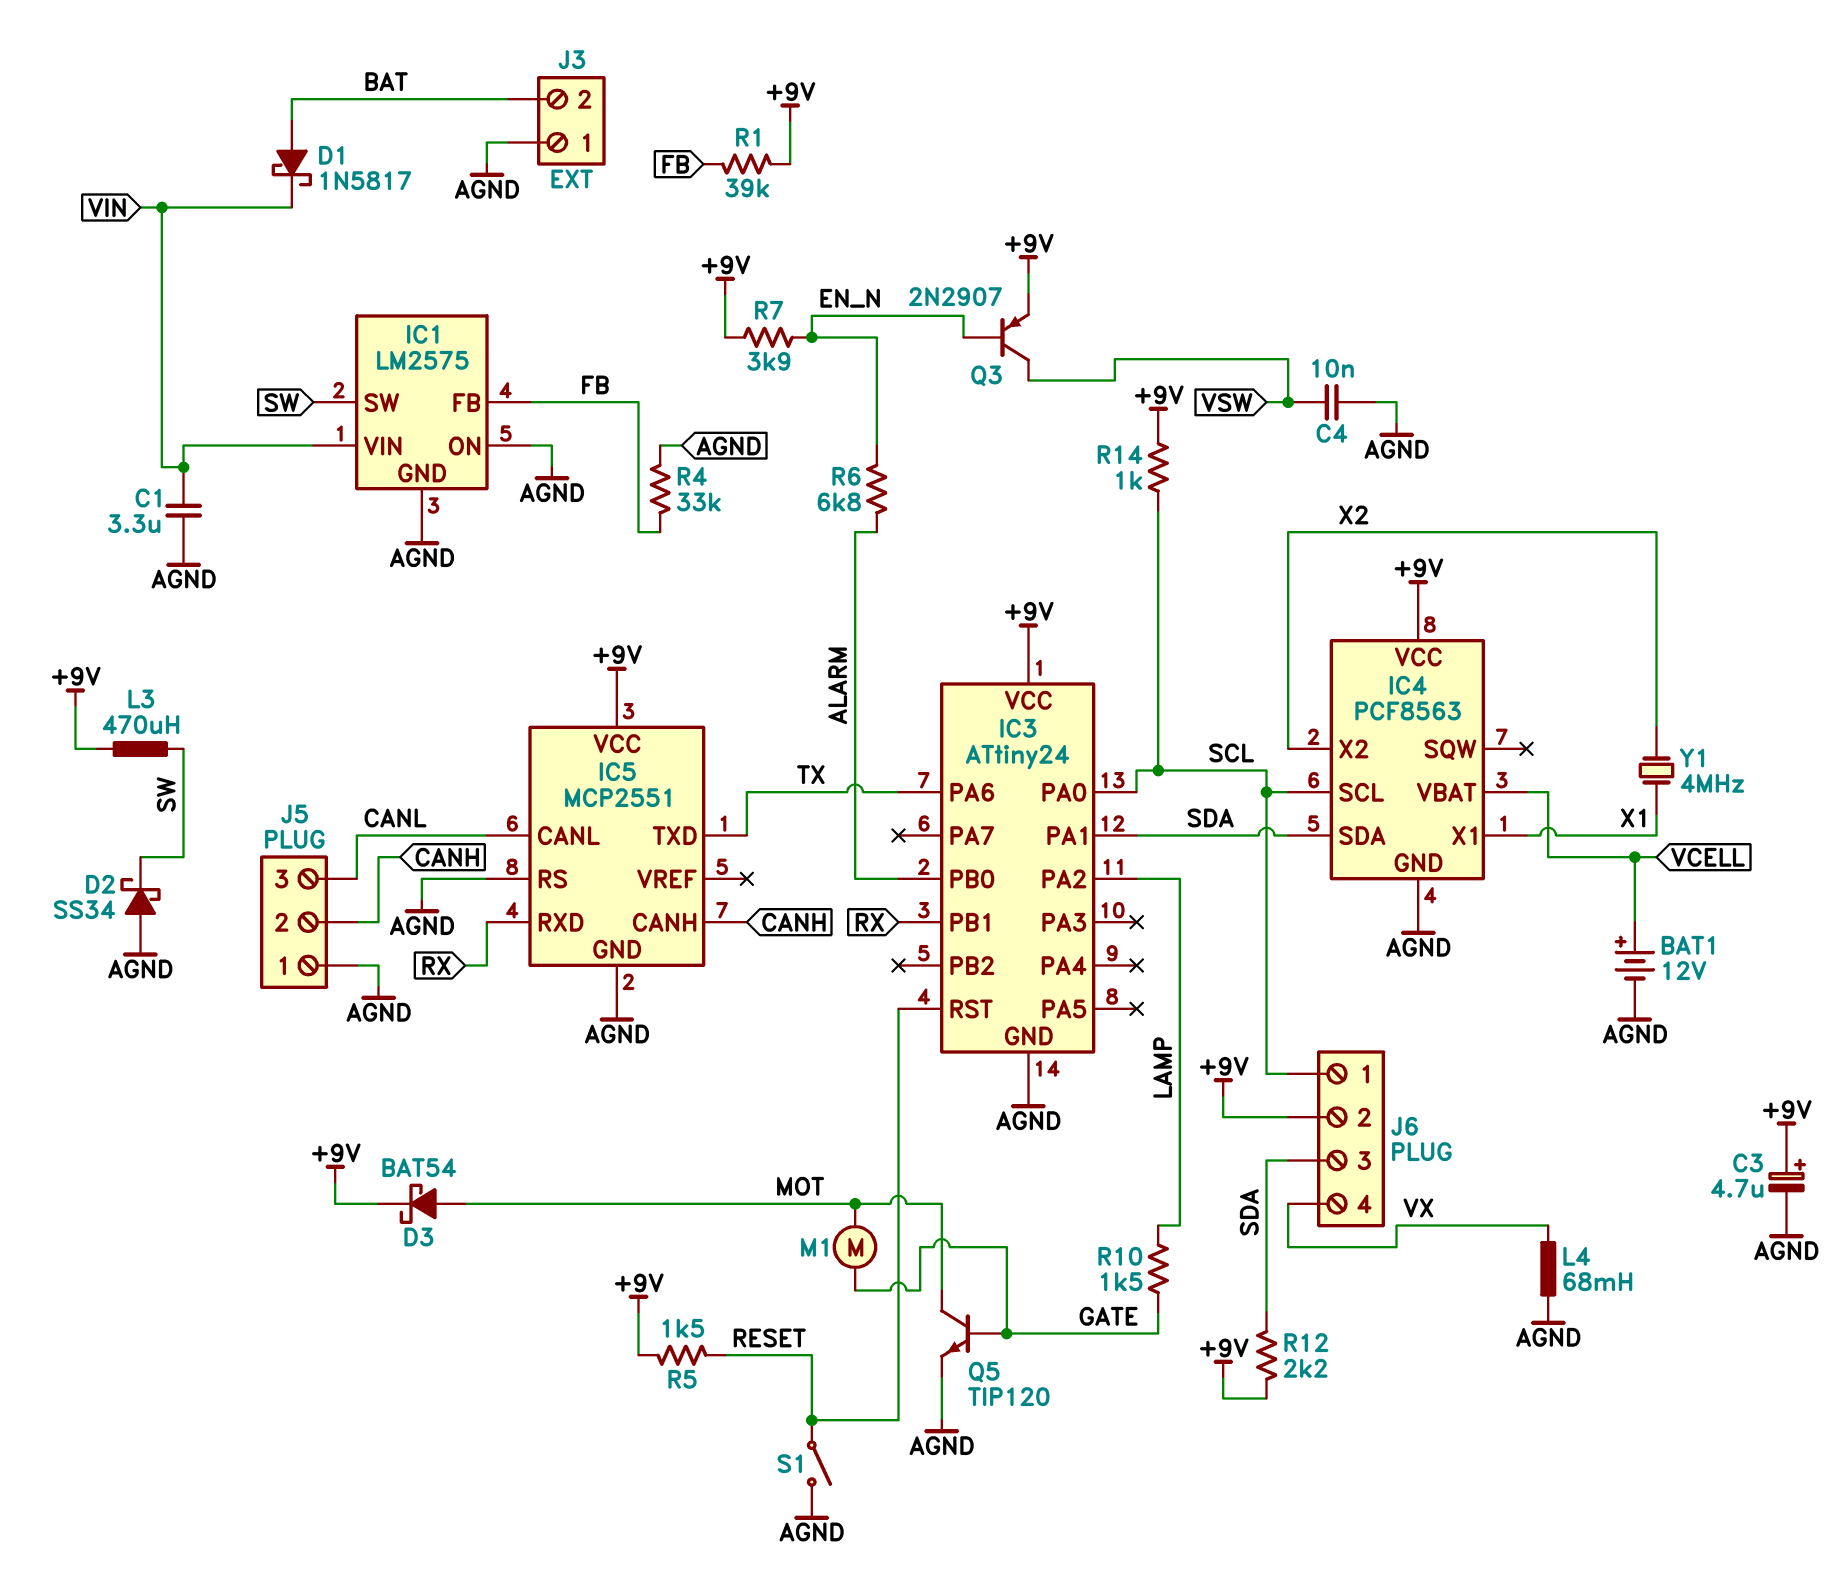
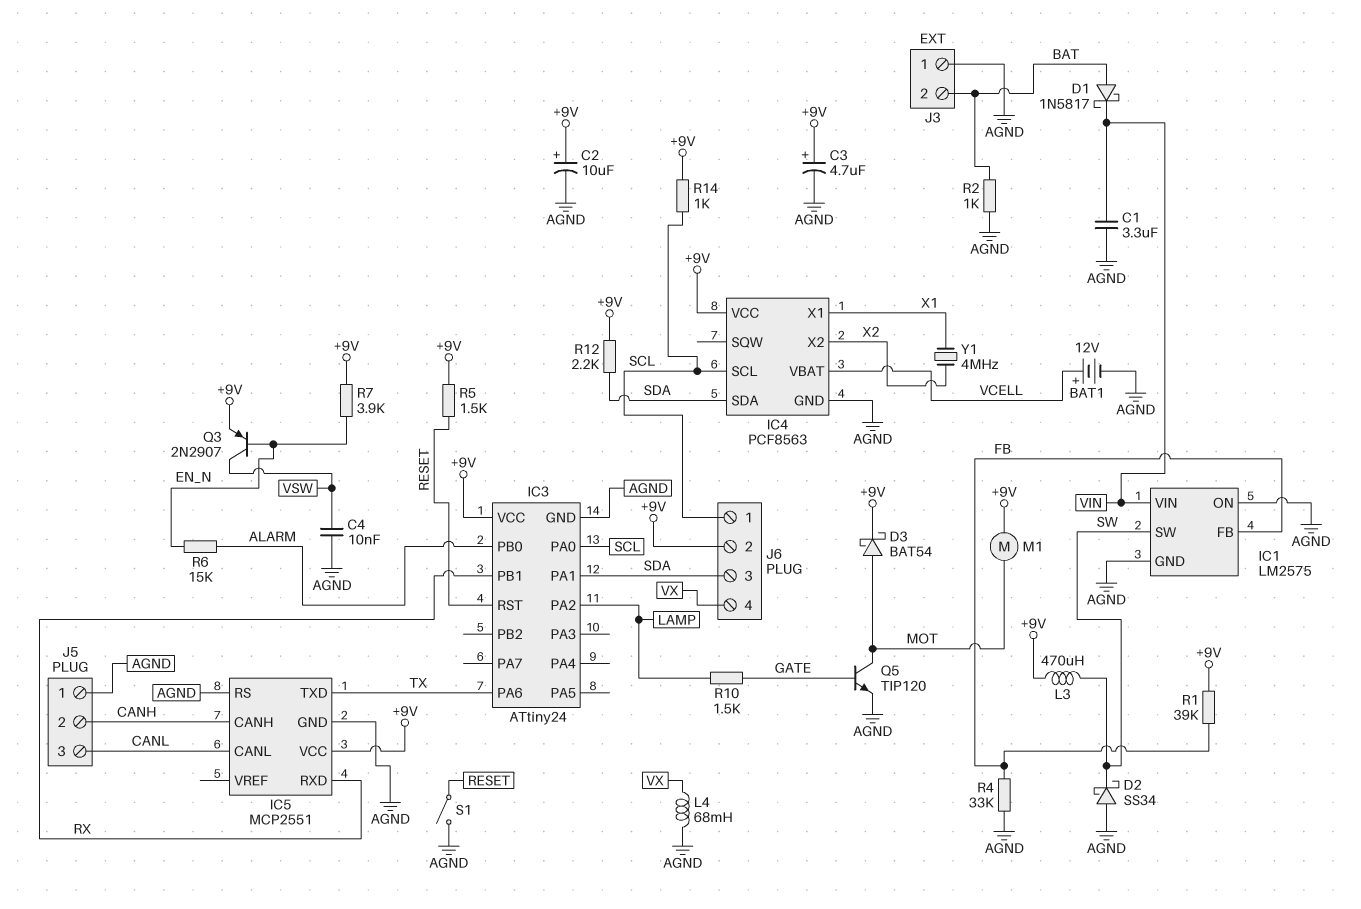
C2: none -> 10uF (plus +9V, minus AGND)
M1: motor (GATE, MOT) -> motor (+9V, MOT)
R2: none -> 1k (AGND, BAT)
R6: 6.8k (ALARM, EN_N) -> 15k (ALARM, EN_N)

